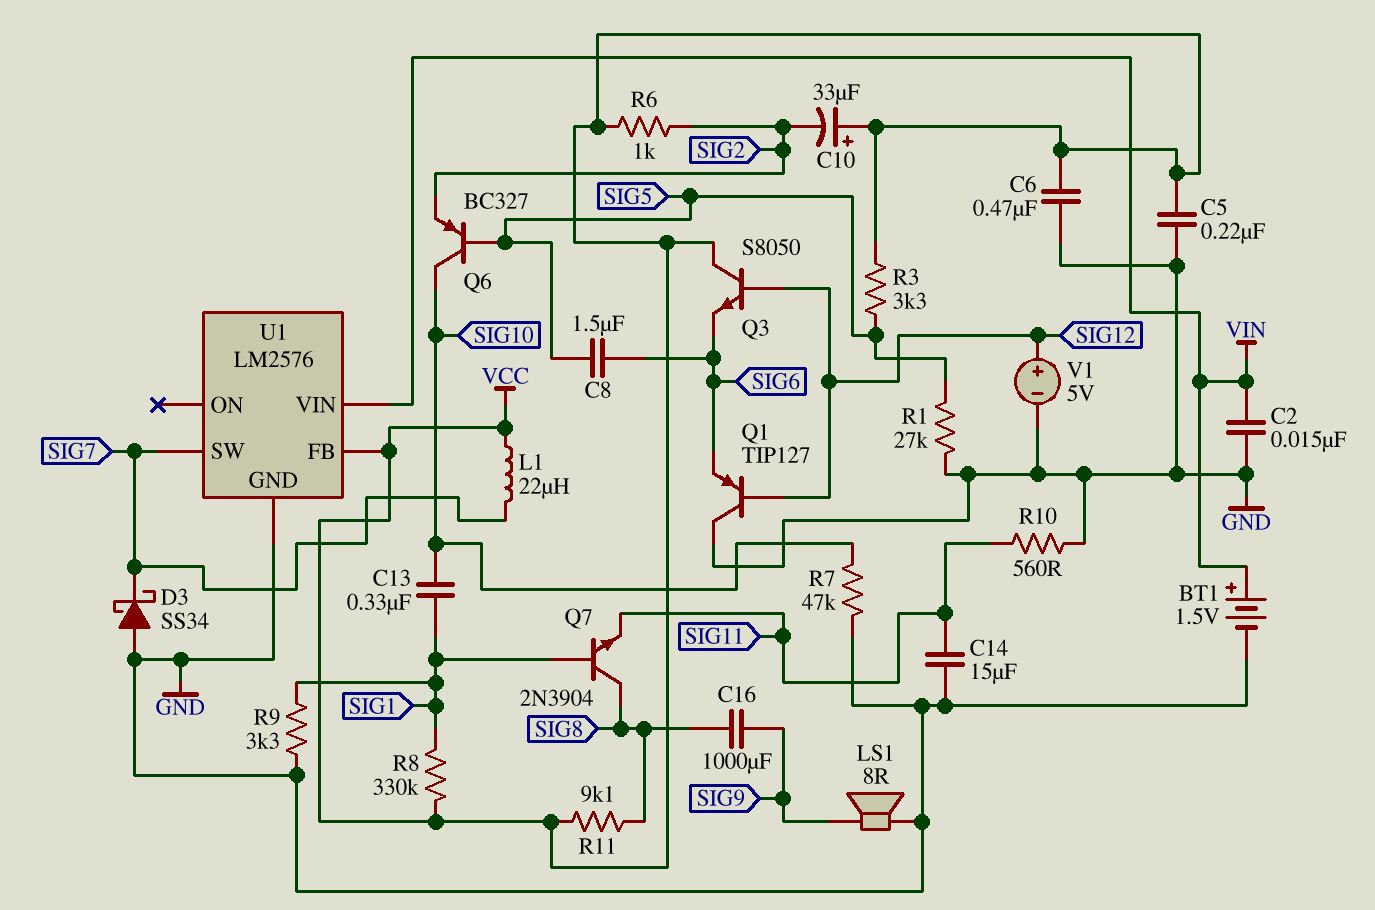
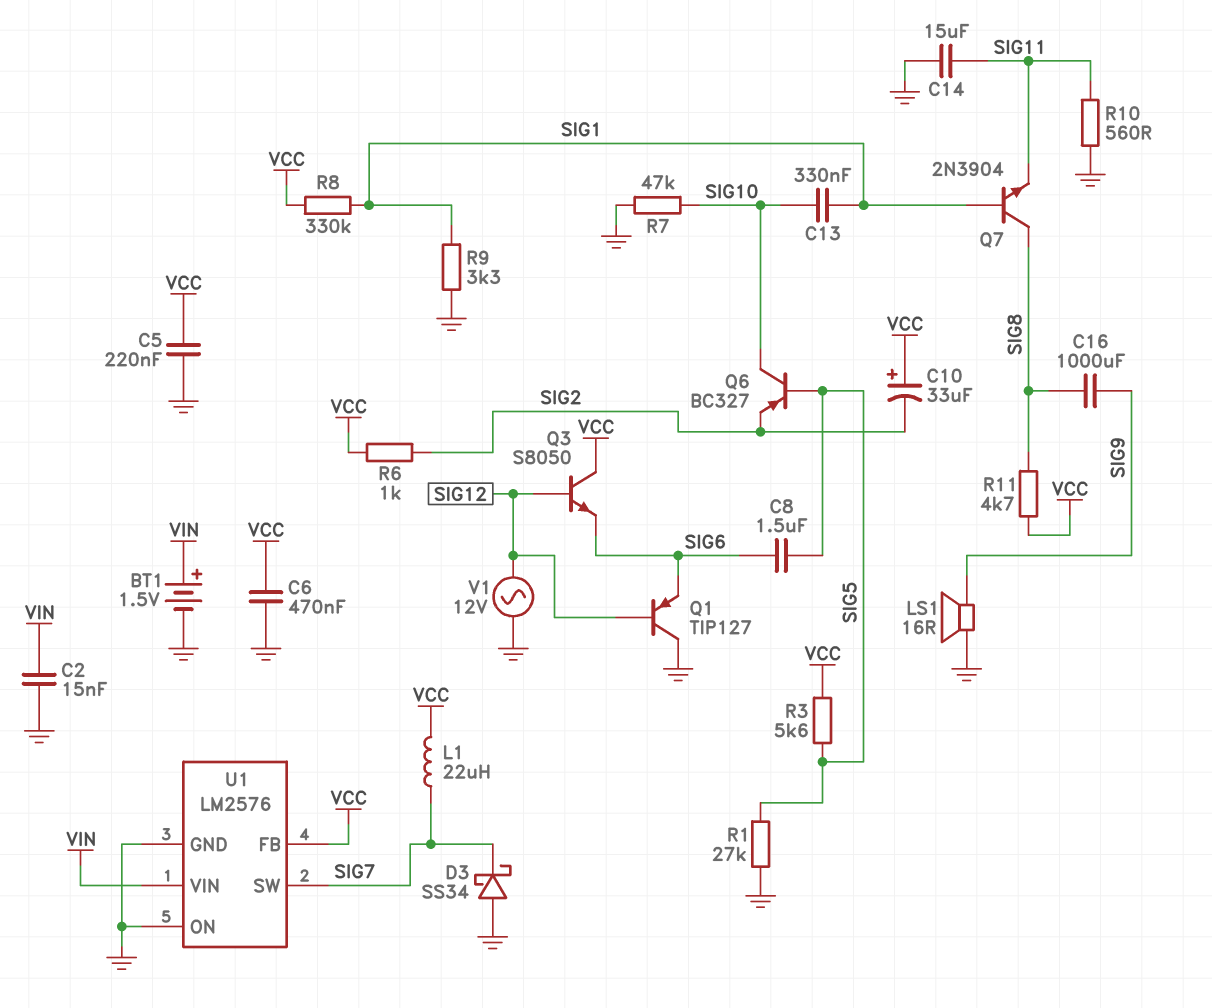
LS1: speaker 8R (GND, SIG9) -> speaker 16R (GND, SIG9)
R3: 3.3k (SIG5, VCC) -> 5.6k (SIG5, VCC)
R11: 9.1k (SIG8, VCC) -> 4.7k (SIG8, VCC)
U1 pin ON: none -> GND
V1: 5V (plus SIG12, minus GND) -> AC 12V (GND, SIG12)

